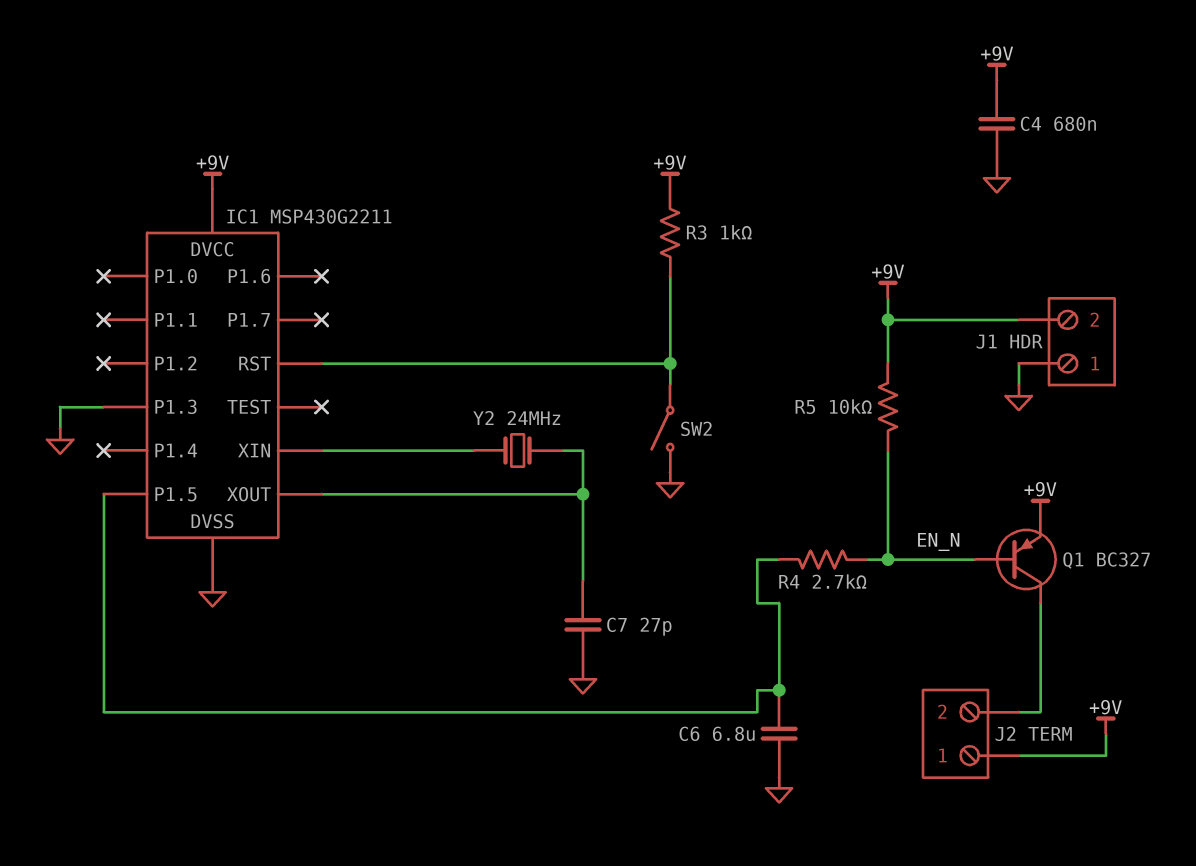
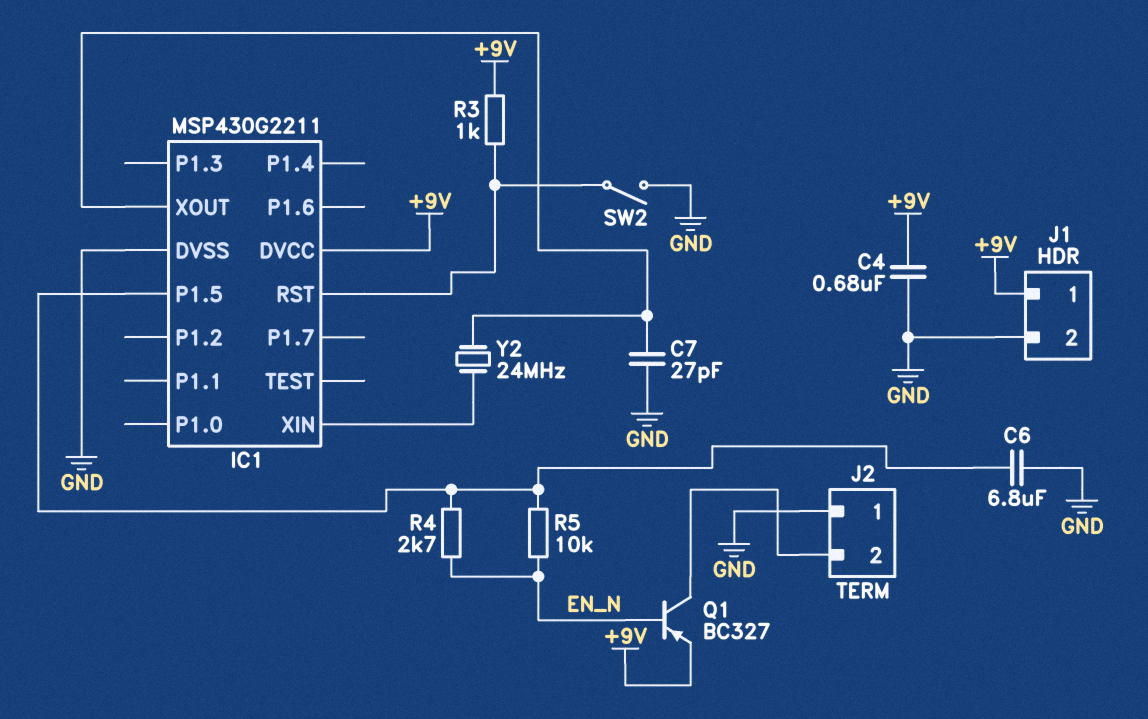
IC1 pin P1.3: GND -> none
J1 pin 1: GND -> +9V
J1 pin 2: +9V -> GND
J2 pin 1: +9V -> GND
R5: 10k (+9V, EN_N) -> 10k (EN_N, IC1/P1.5)

